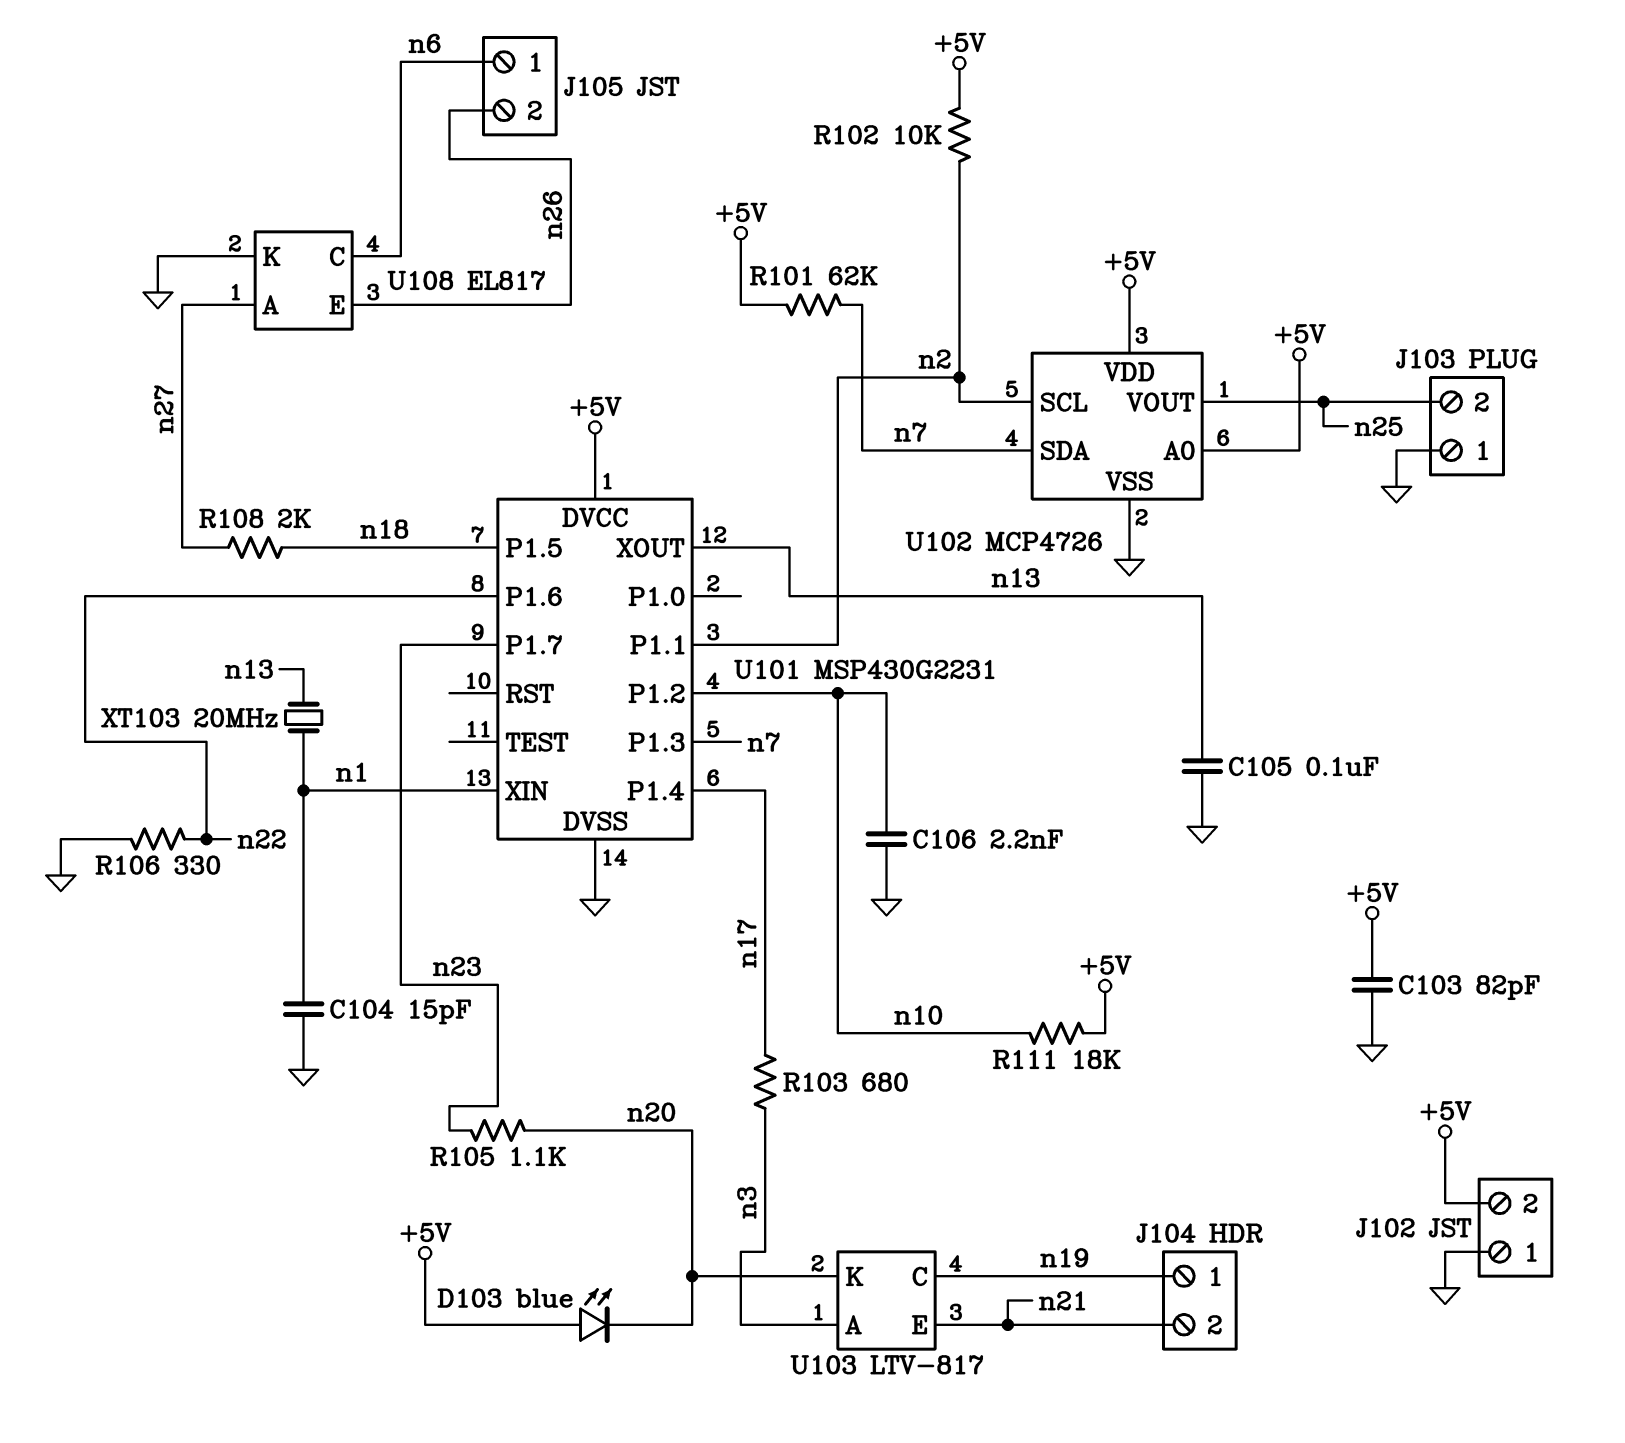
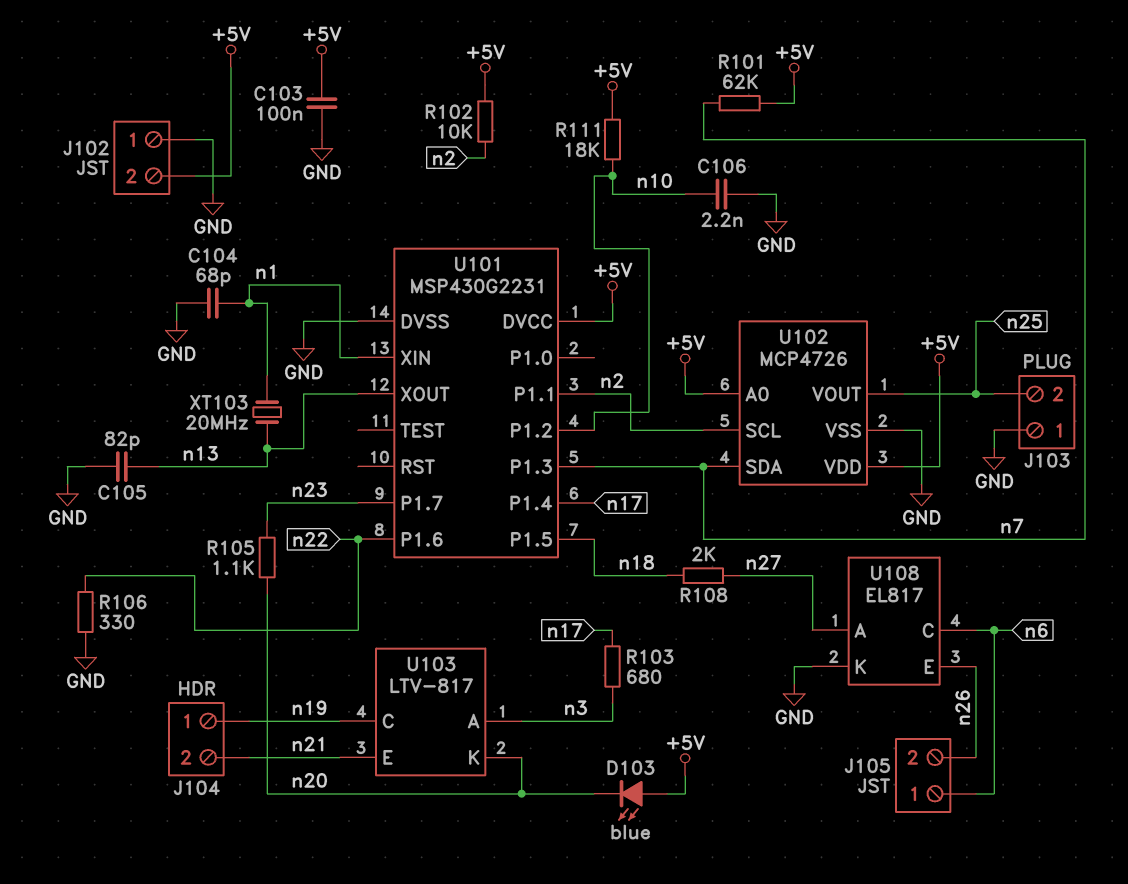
C103: 82pF (+5V, GND) -> 100nF (+5V, GND)
C104: 15pF (GND, n1) -> 68pF (GND, n1)
C105: 100nF (GND, n13) -> 82pF (GND, n13)

